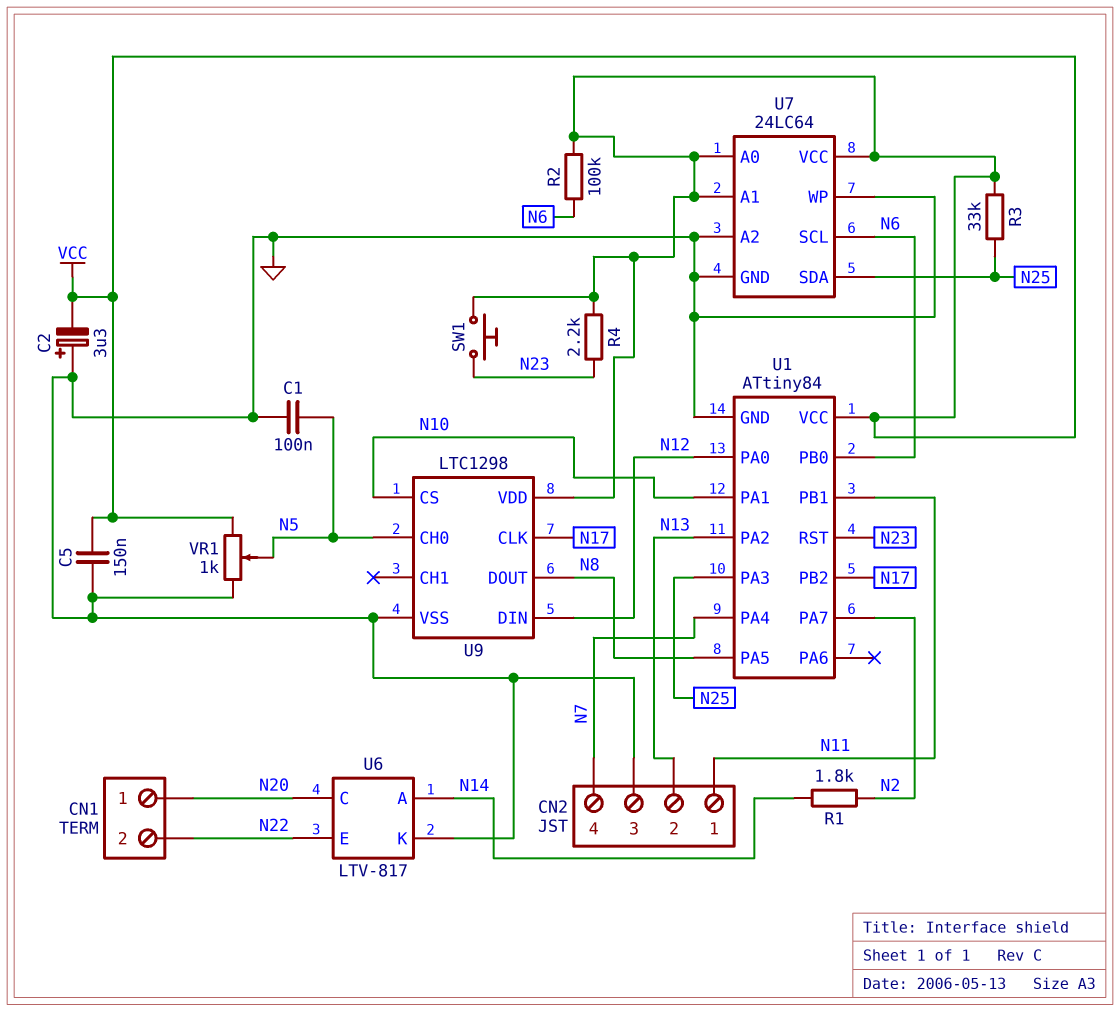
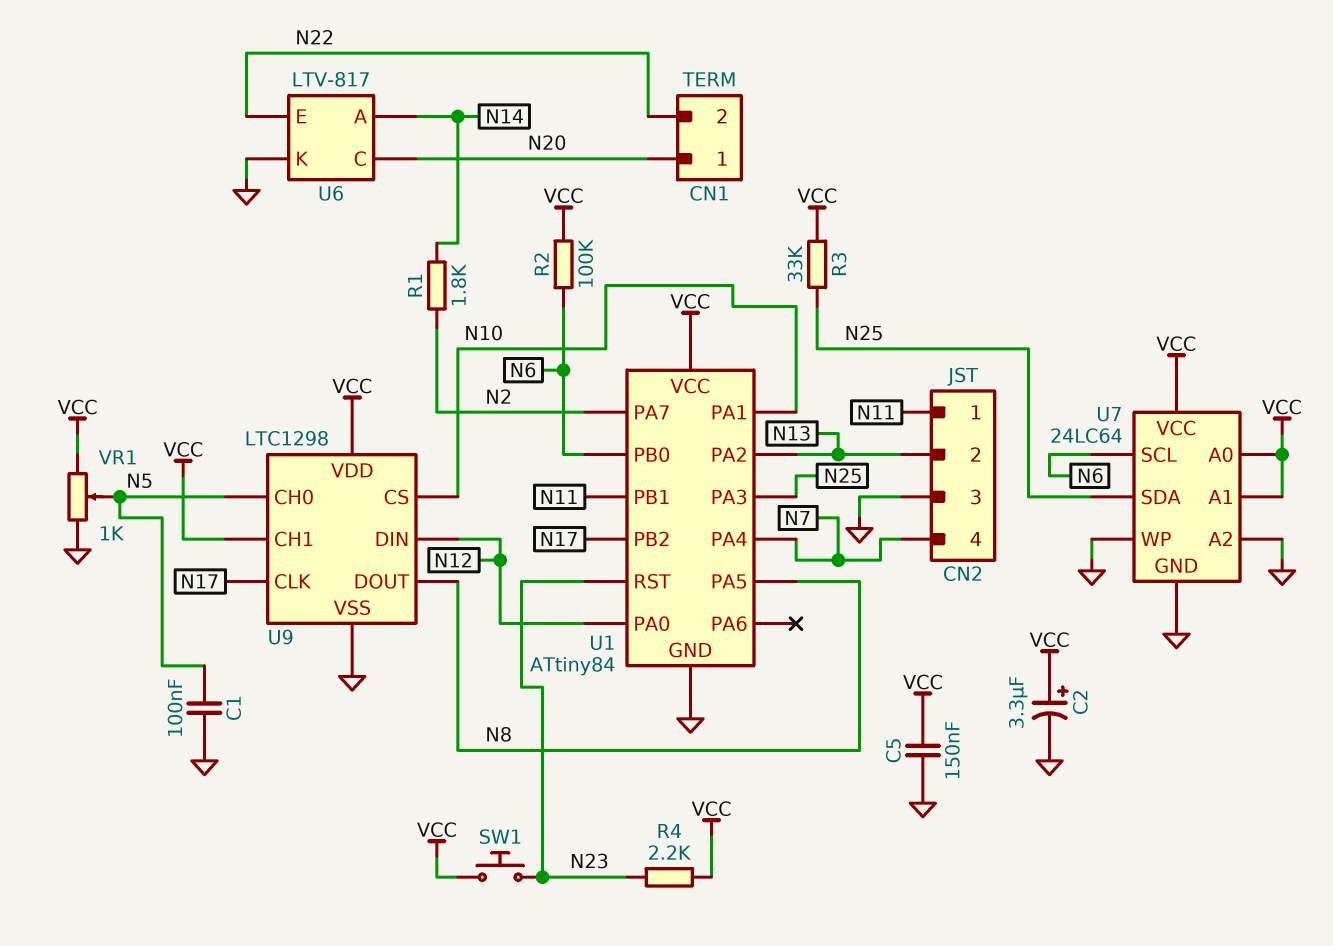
C2: 3.3uF (plus GND, minus VCC) -> 3.3uF (plus VCC, minus GND)
U9 pin CH1: none -> VCC

